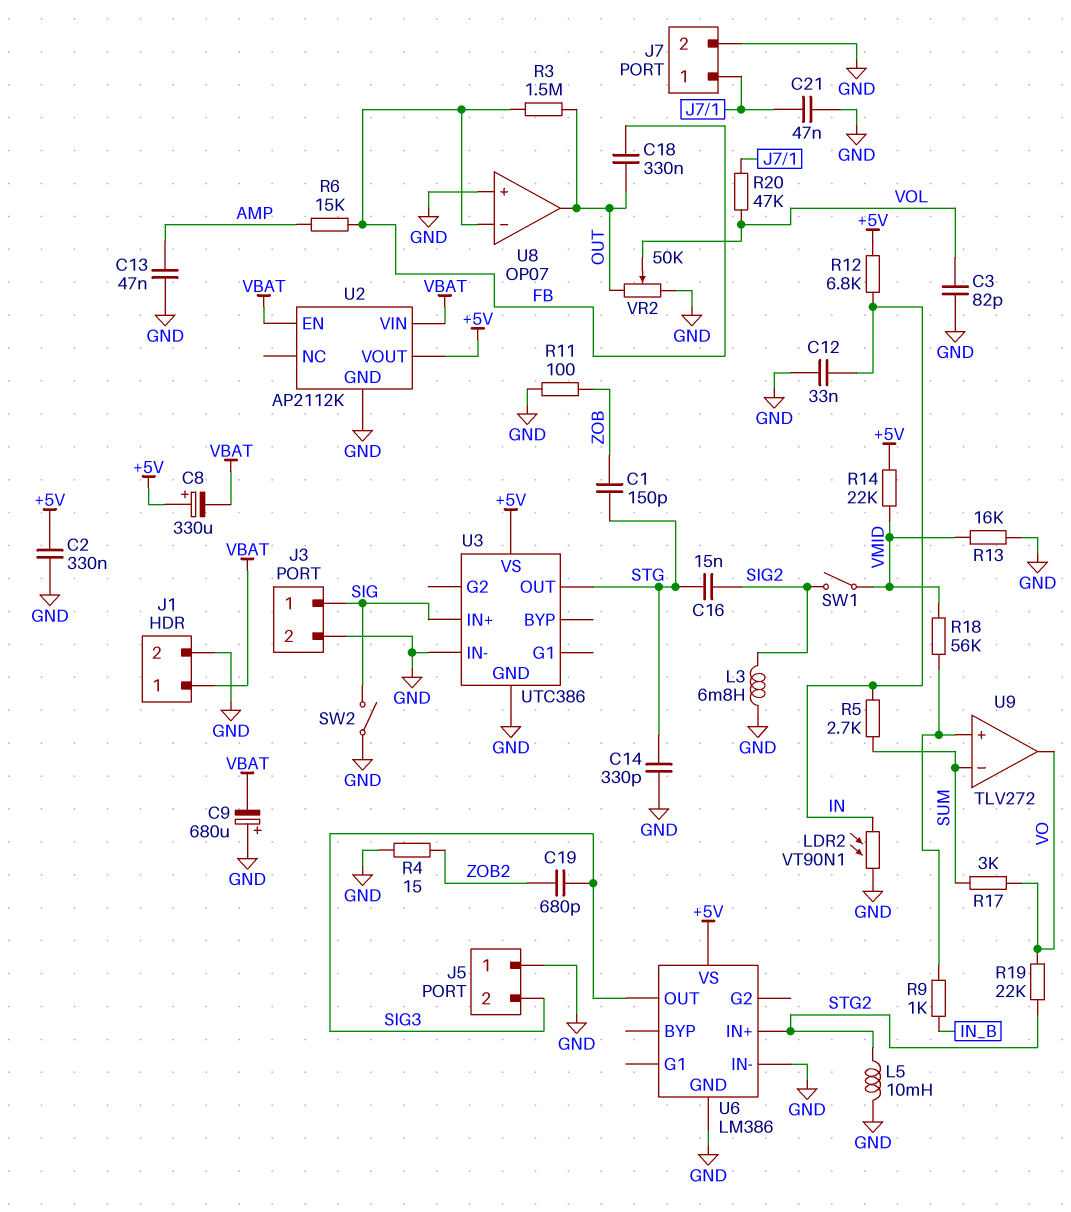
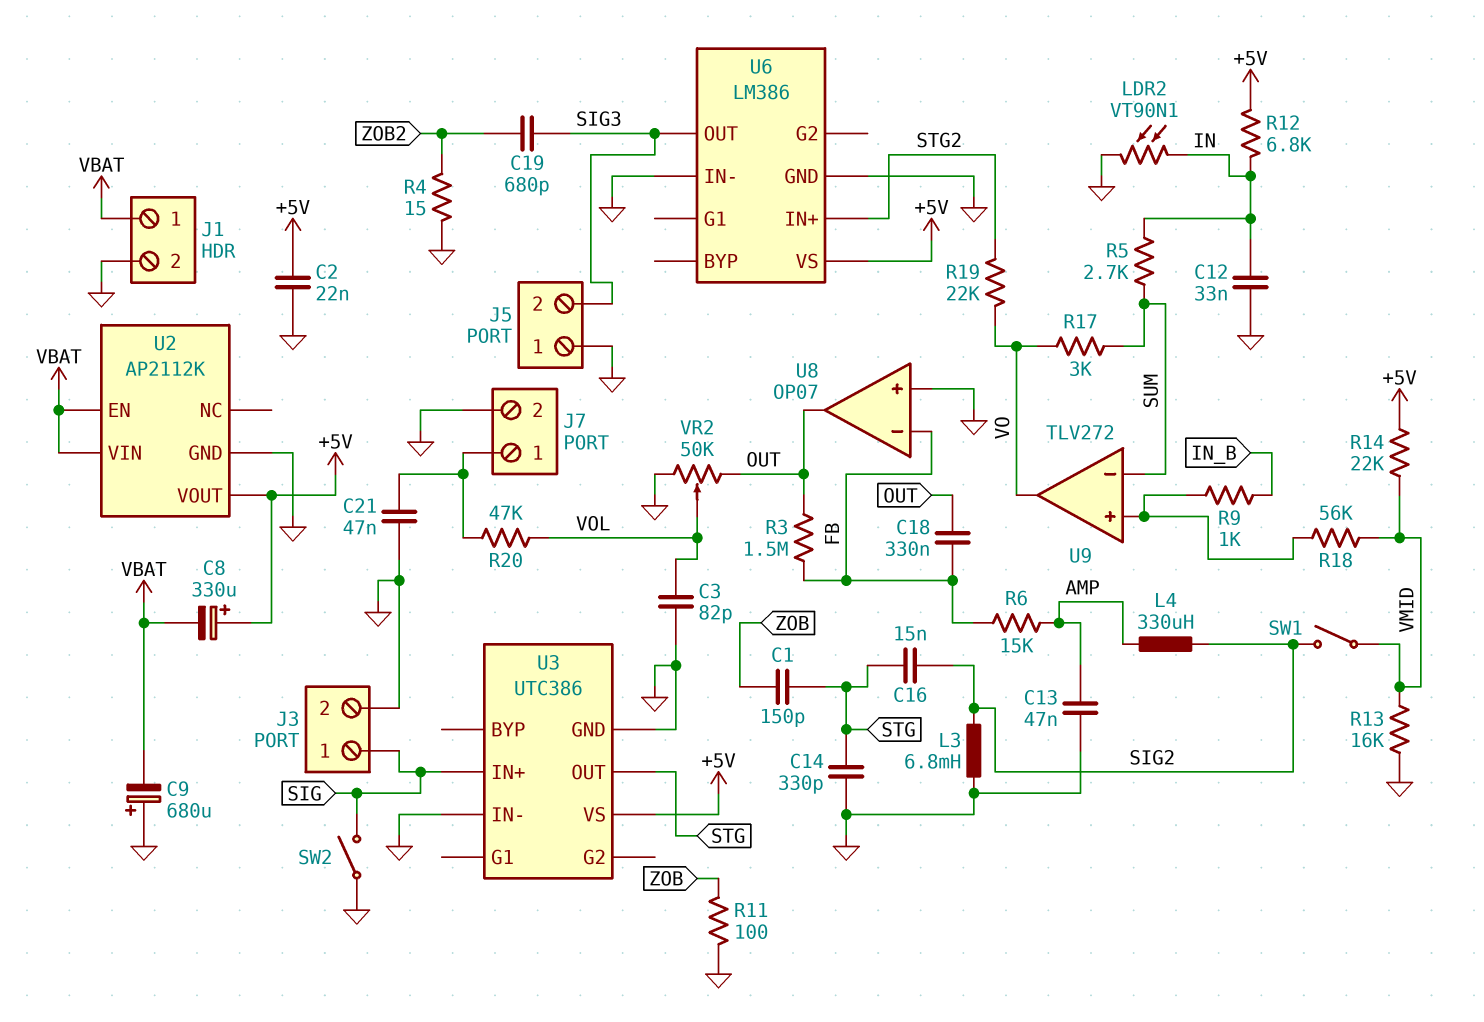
C2: 330nF (+5V, GND) -> 22nF (+5V, GND)
L4: none -> 330uH (AMP, SIG2)
L5: 10mH (GND, STG2) -> none

